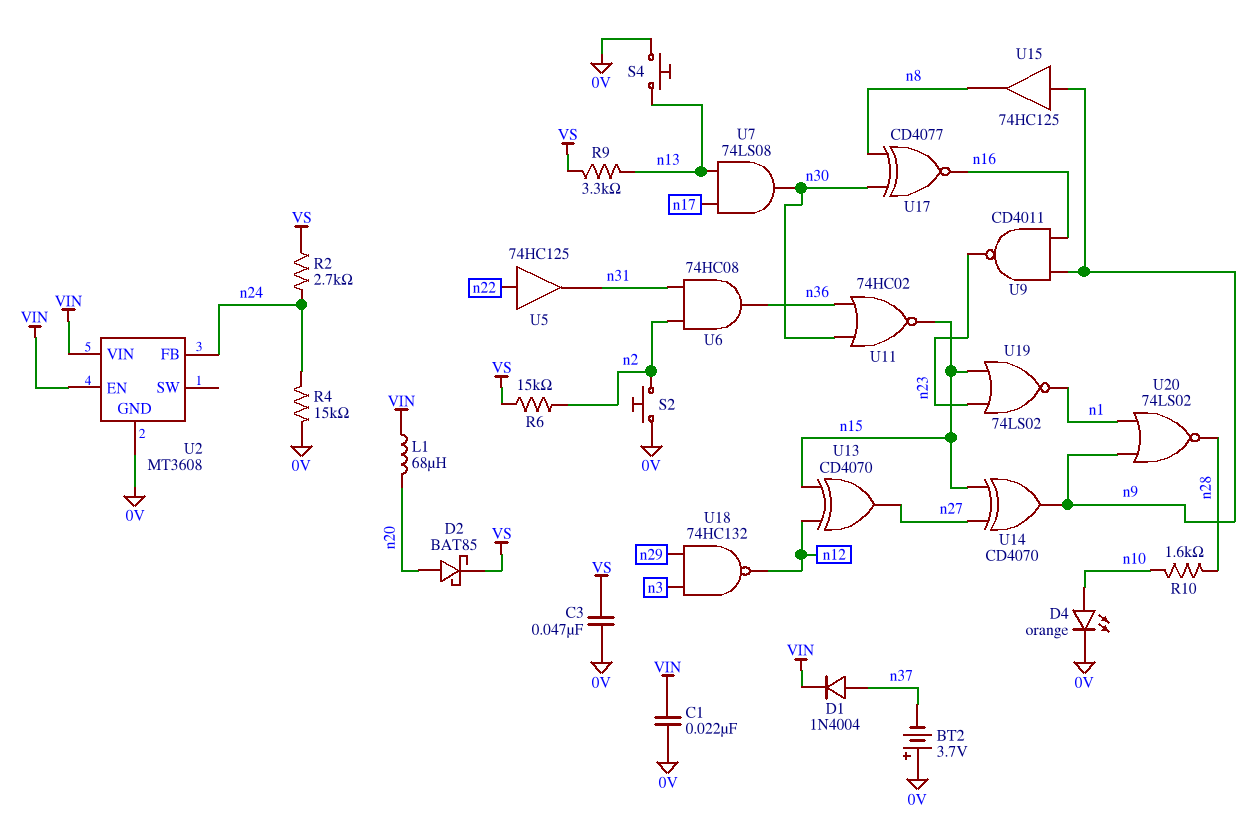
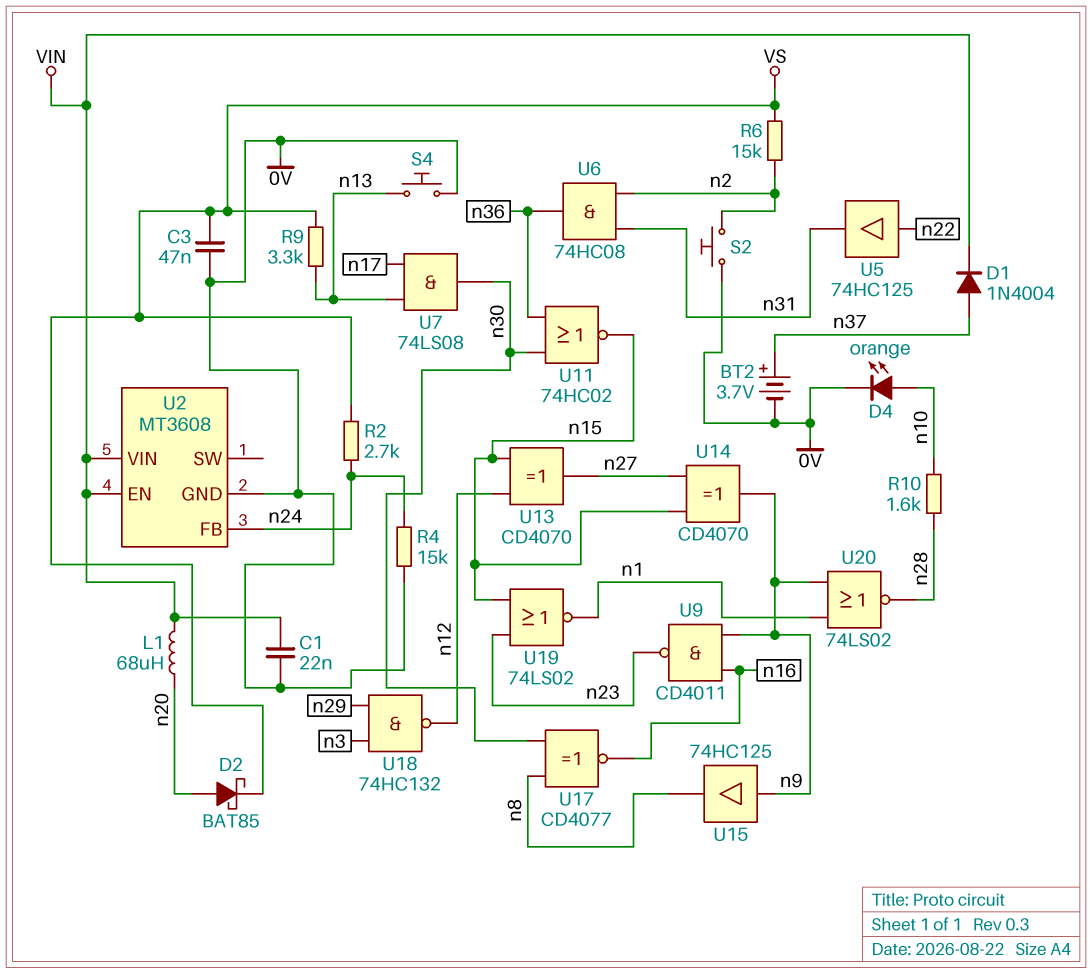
BT2: 3.7V (plus 0V, minus n37) -> 3.7V (plus n37, minus 0V)

